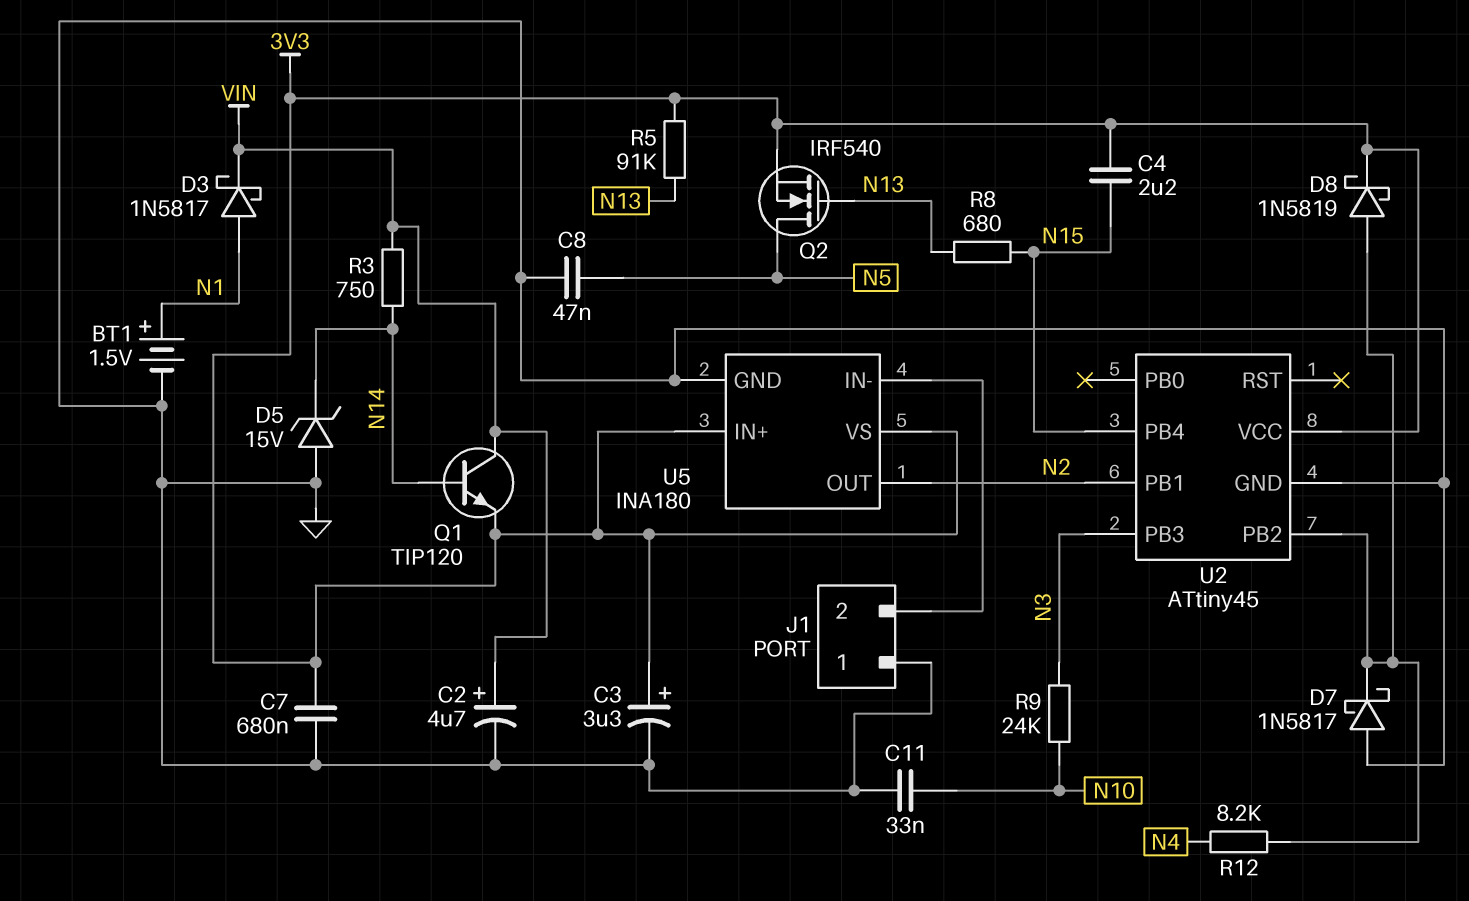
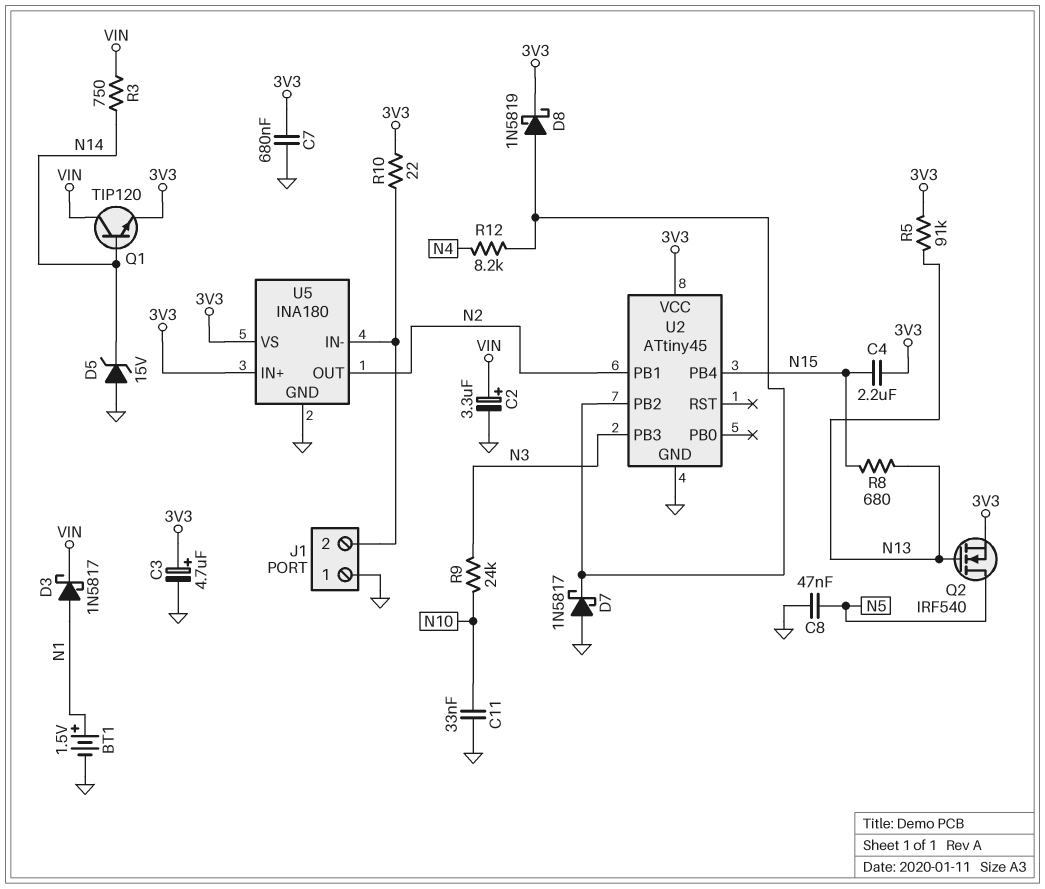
C2: 4.7uF (plus VIN, minus GND) -> 3.3uF (plus VIN, minus GND)
C3: 3.3uF (plus 3V3, minus GND) -> 4.7uF (plus 3V3, minus GND)
R10: none -> 22 (3V3, J1/2)

